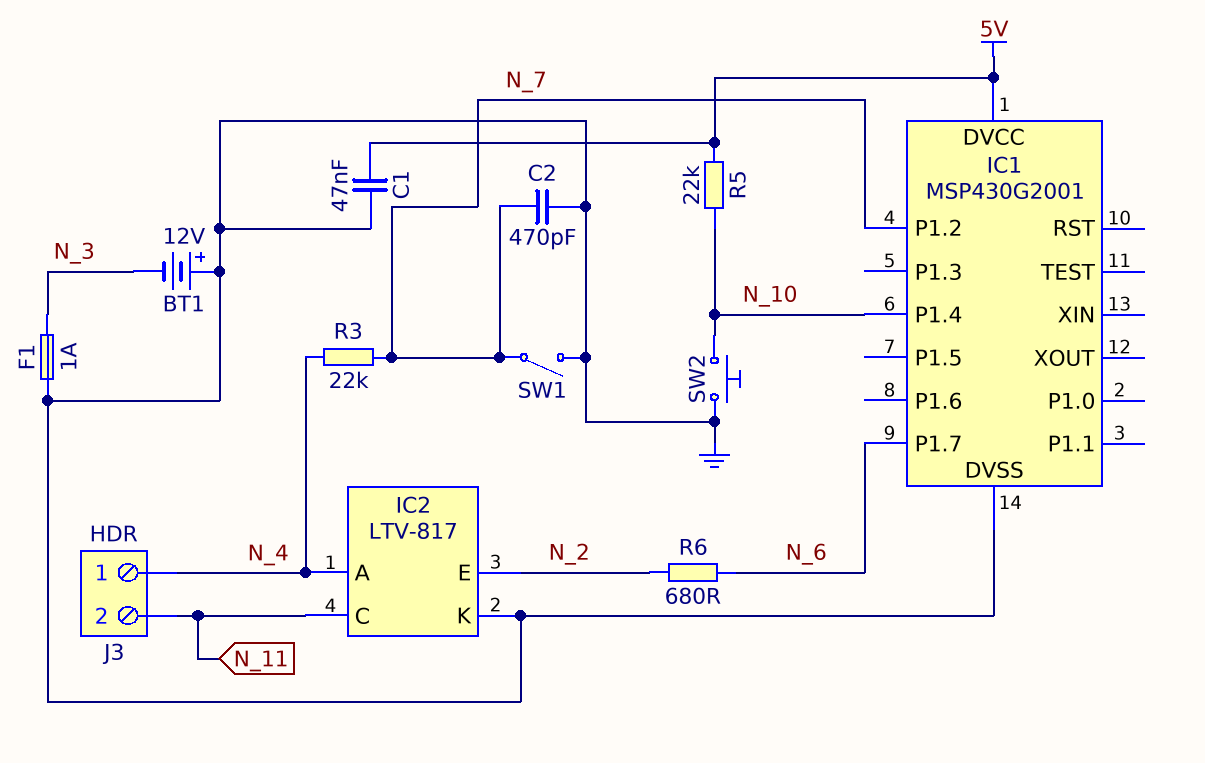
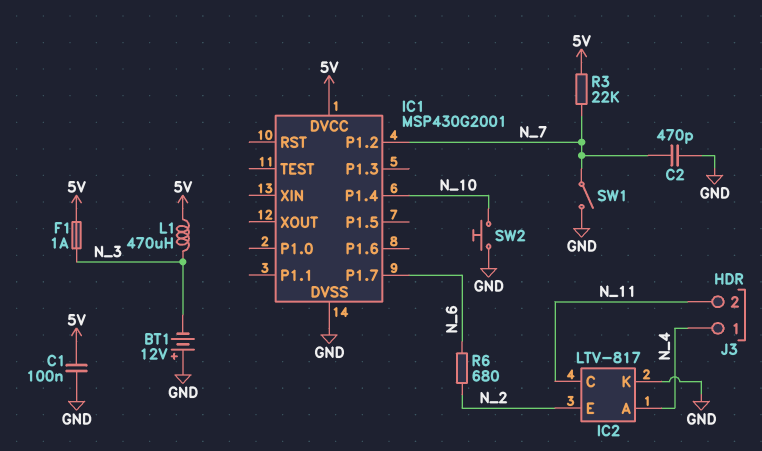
C1: 47nF (5V, GND) -> 100nF (5V, GND)
F1: 1A (GND, N_3) -> 1A (5V, N_3)
L1: none -> 470uH (5V, N_3)
R3: 22k (N_4, N_7) -> 22k (5V, N_7)
R5: 22k (5V, N_10) -> none

